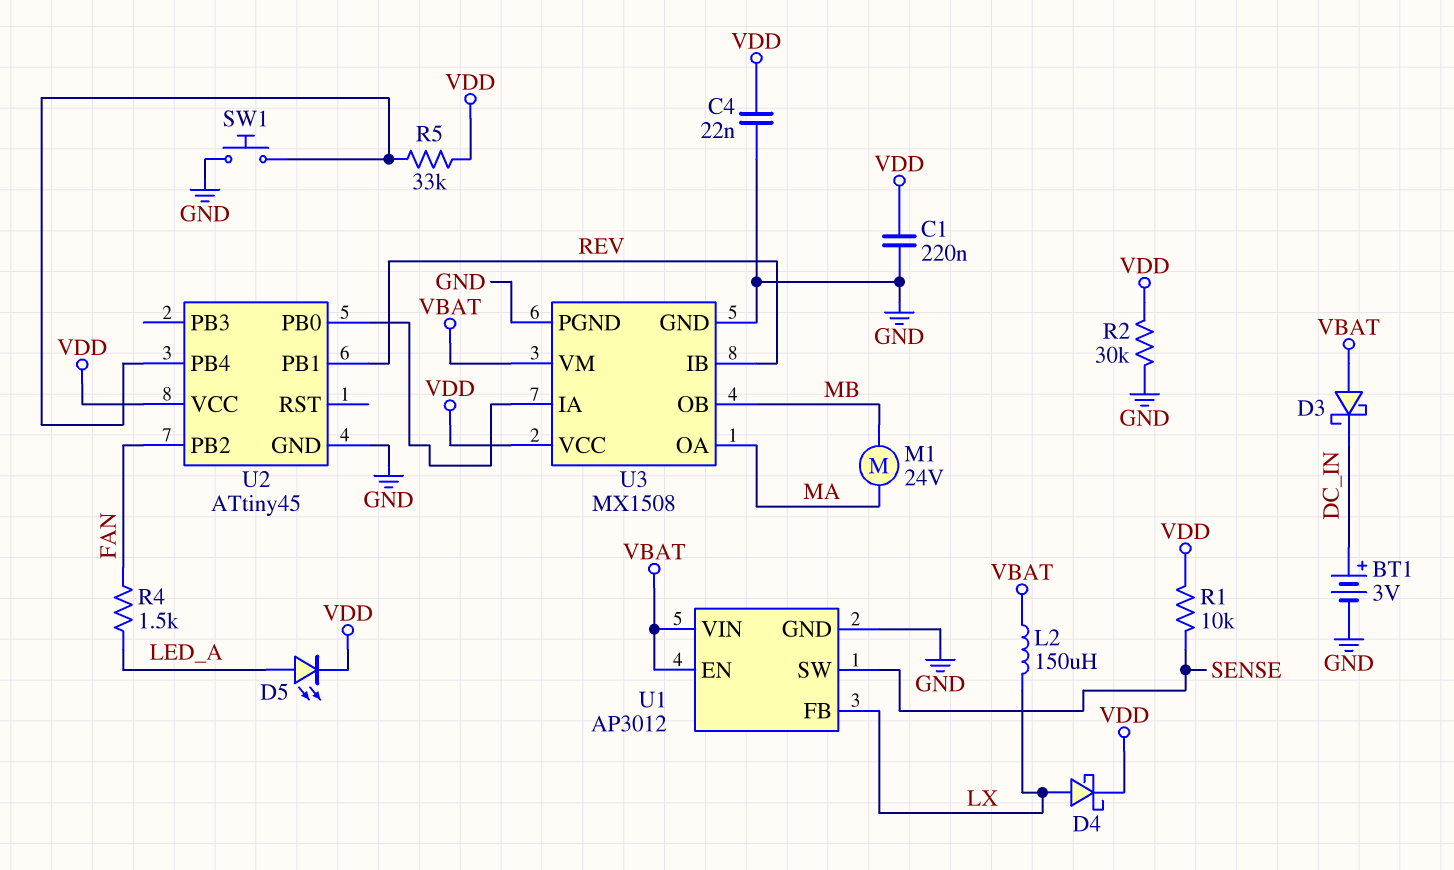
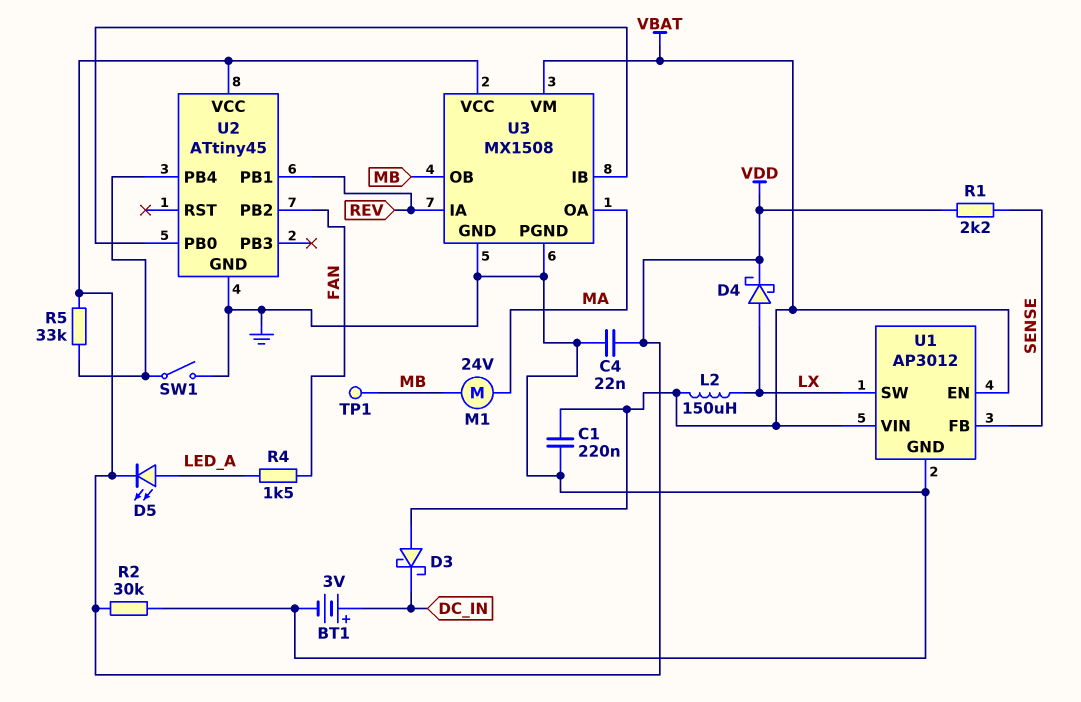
C1: 220nF (GND, VDD) -> 220nF (GND, VBAT)
R1: 10k (SENSE, VDD) -> 2.2k (SENSE, VDD)
SW1: button (GND, U2/PB4) -> switch (GND, U2/PB4)
TP1: none -> test point (MB)
U1 pin FB: LX -> SENSE
U1 pin SW: SENSE -> LX
U3 pin IA: U2/PB0 -> REV
U3 pin IB: REV -> U2/PB0

